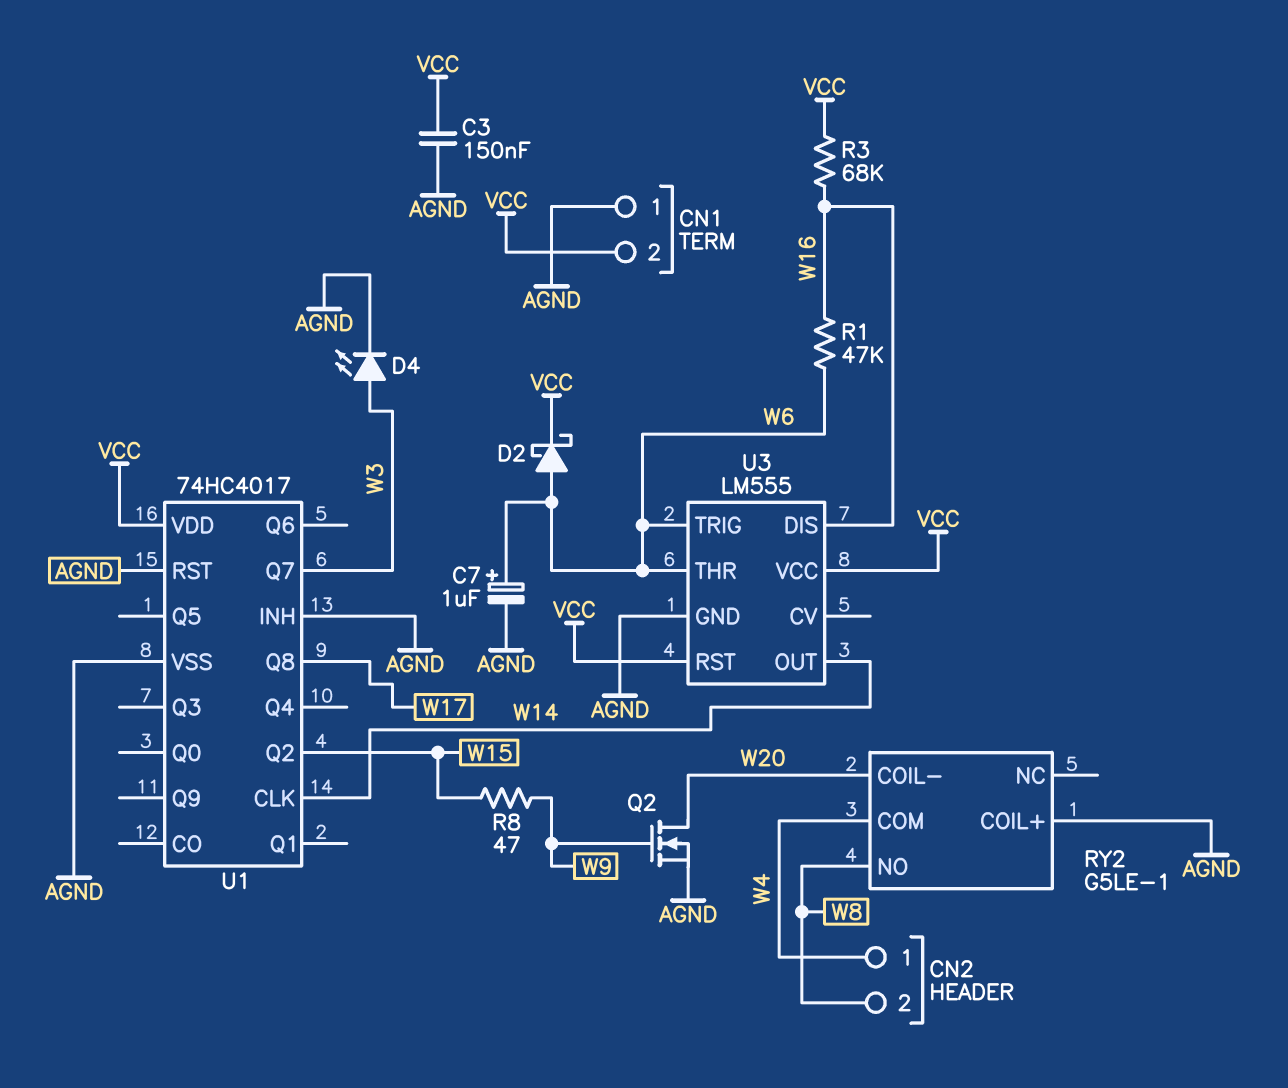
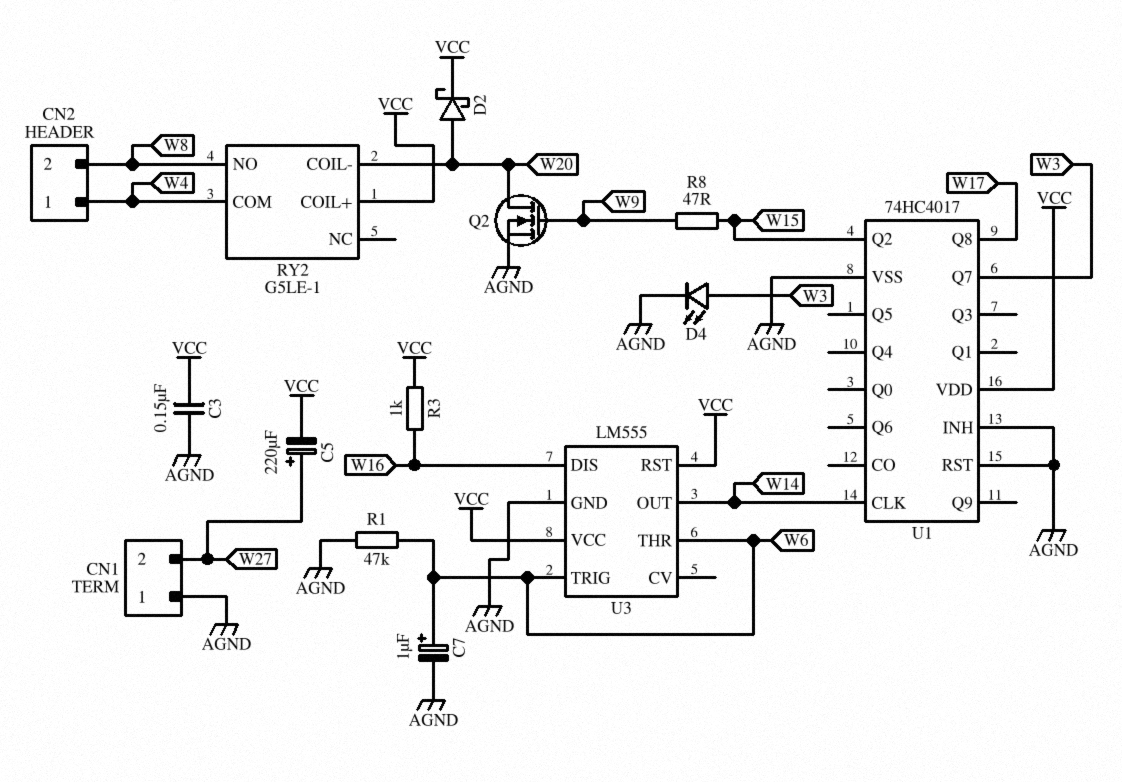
C5: none -> 220uF (plus W27, minus VCC)
CN1 pin 2: VCC -> W27
D2: schottky (A W6, K VCC) -> schottky (A W20, K VCC)
R1: 47k (W6, W16) -> 47k (AGND, W6)
R3: 68k (VCC, W16) -> 1k (VCC, W16)
RY2 pin COIL+: AGND -> VCC

